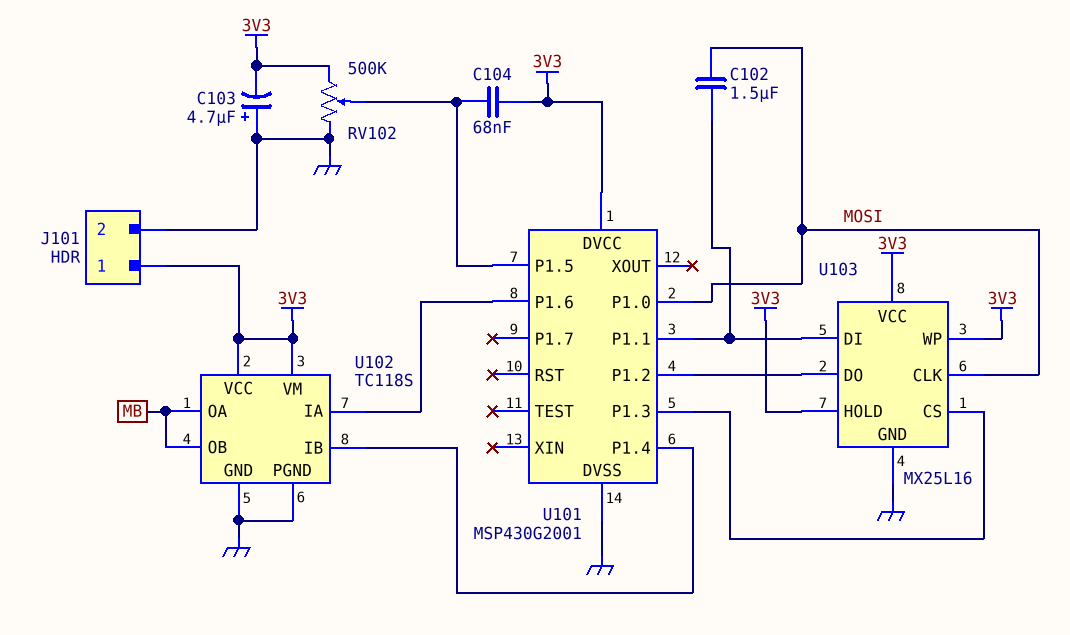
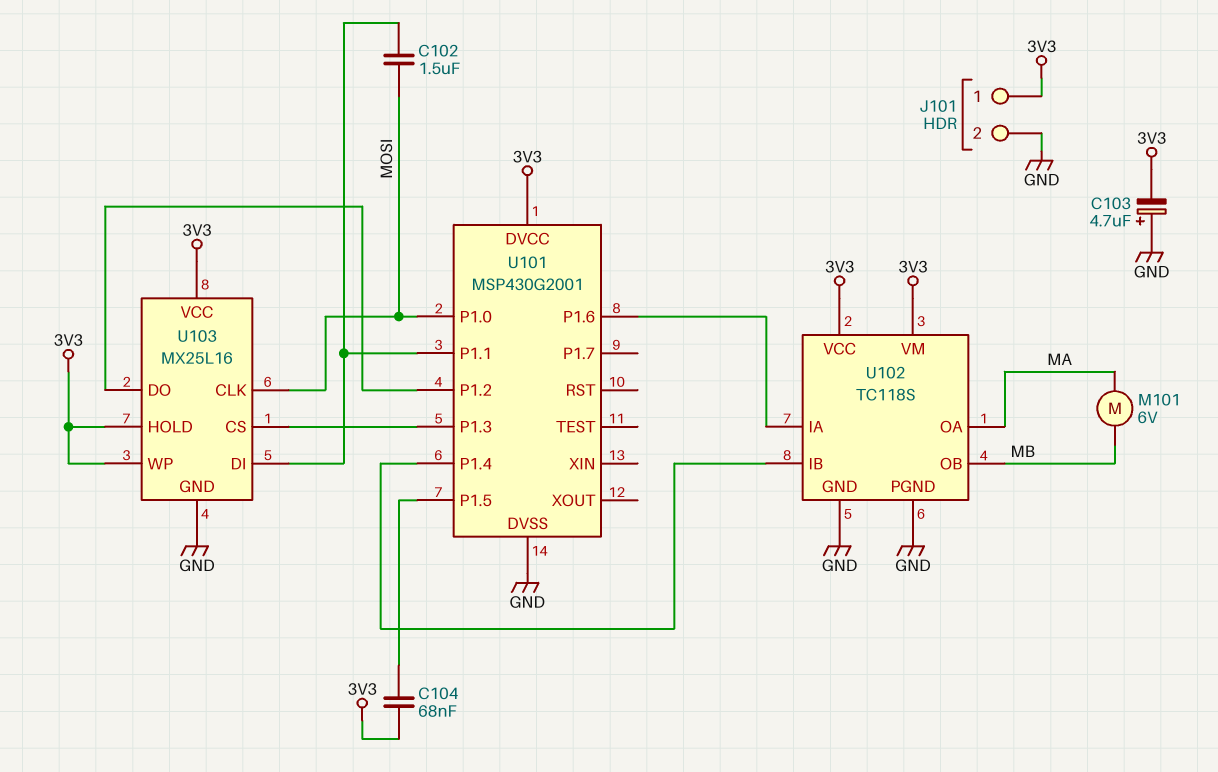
M101: none -> motor 6V (MA, MB)
RV102: 500k (3V3, GND, wiper U101/P1.5) -> none
U102 pin OA: MB -> MA

